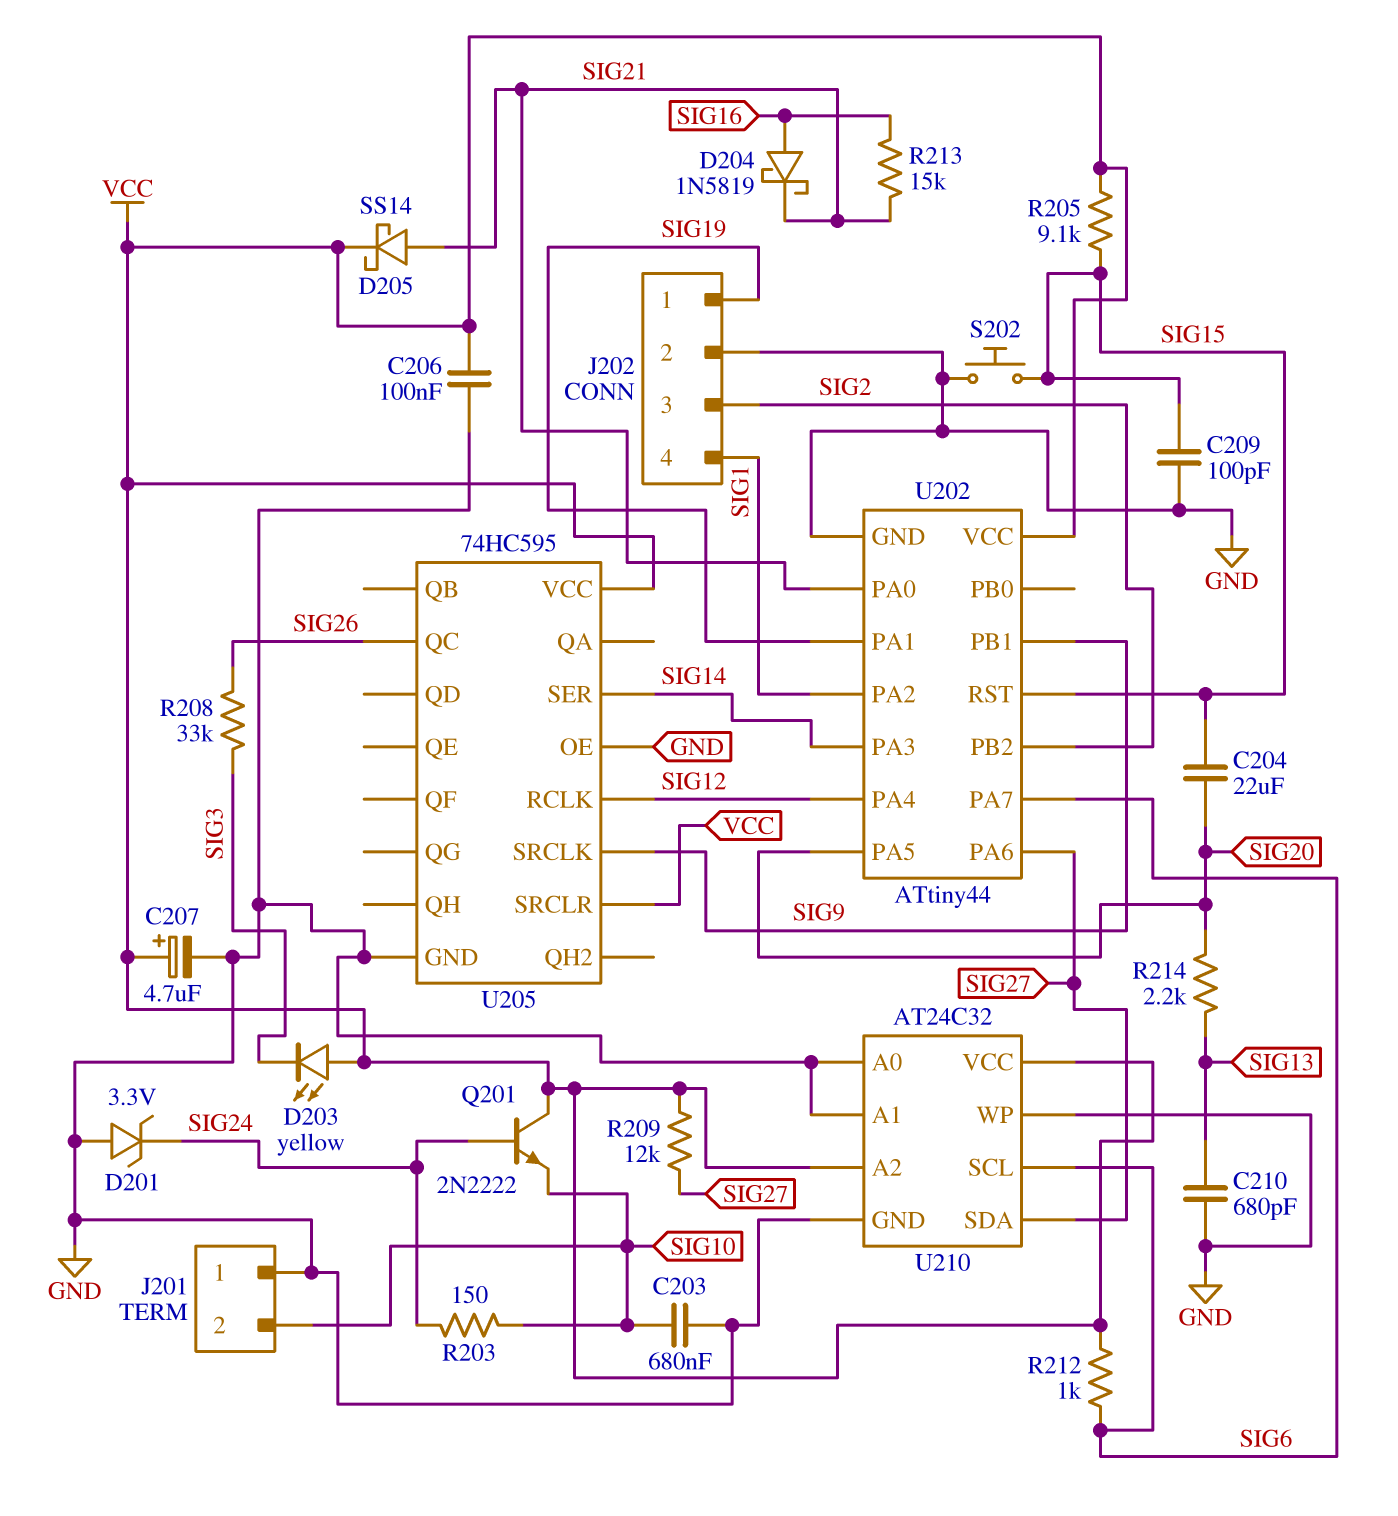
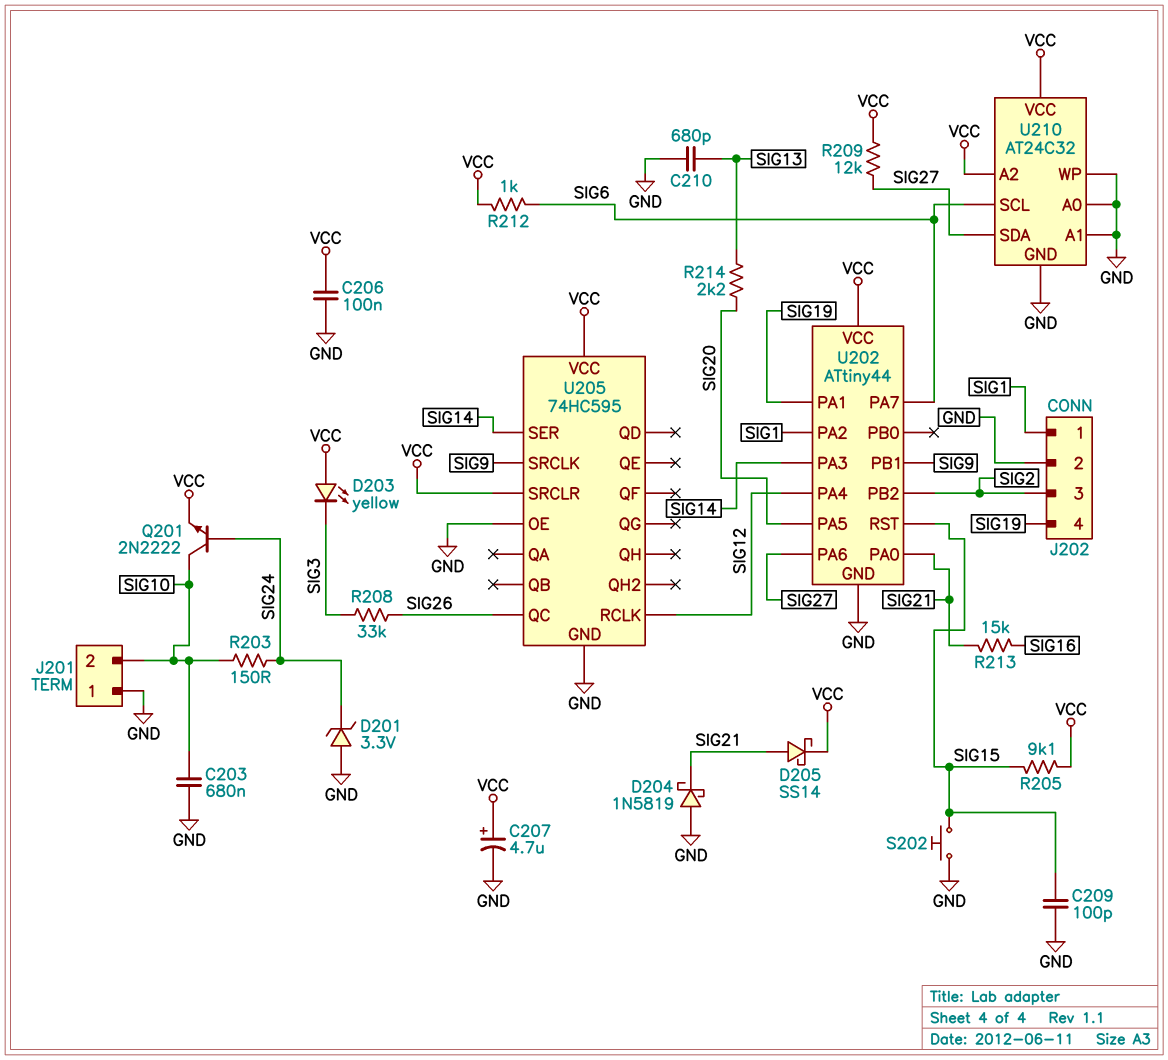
C204: 22uF (SIG15, SIG20) -> none
D204: schottky 1N5819 (A SIG16, K SIG21) -> schottky 1N5819 (A GND, K SIG21)
J202 pin 1: SIG19 -> SIG1
J202 pin 4: SIG1 -> SIG19
Q201: NPN 2N2222 (B SIG24, C VCC, E SIG10) -> NPN 2N2222 (B SIG24, C SIG10, E VCC)

